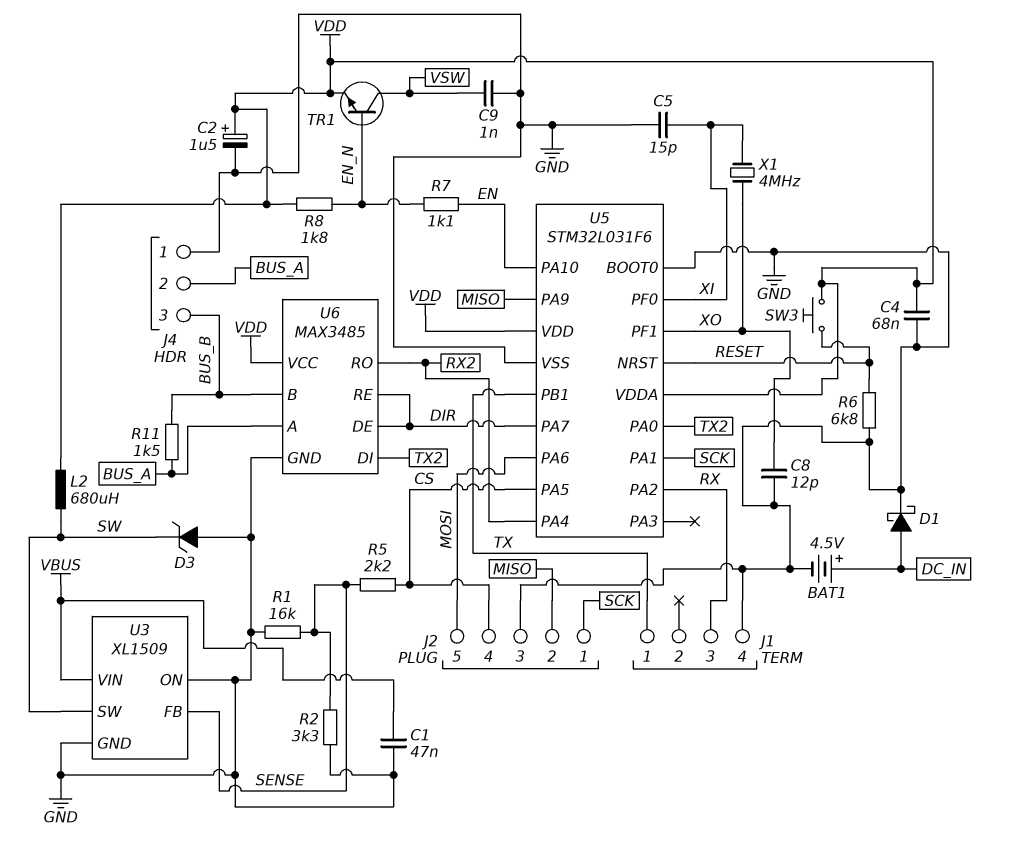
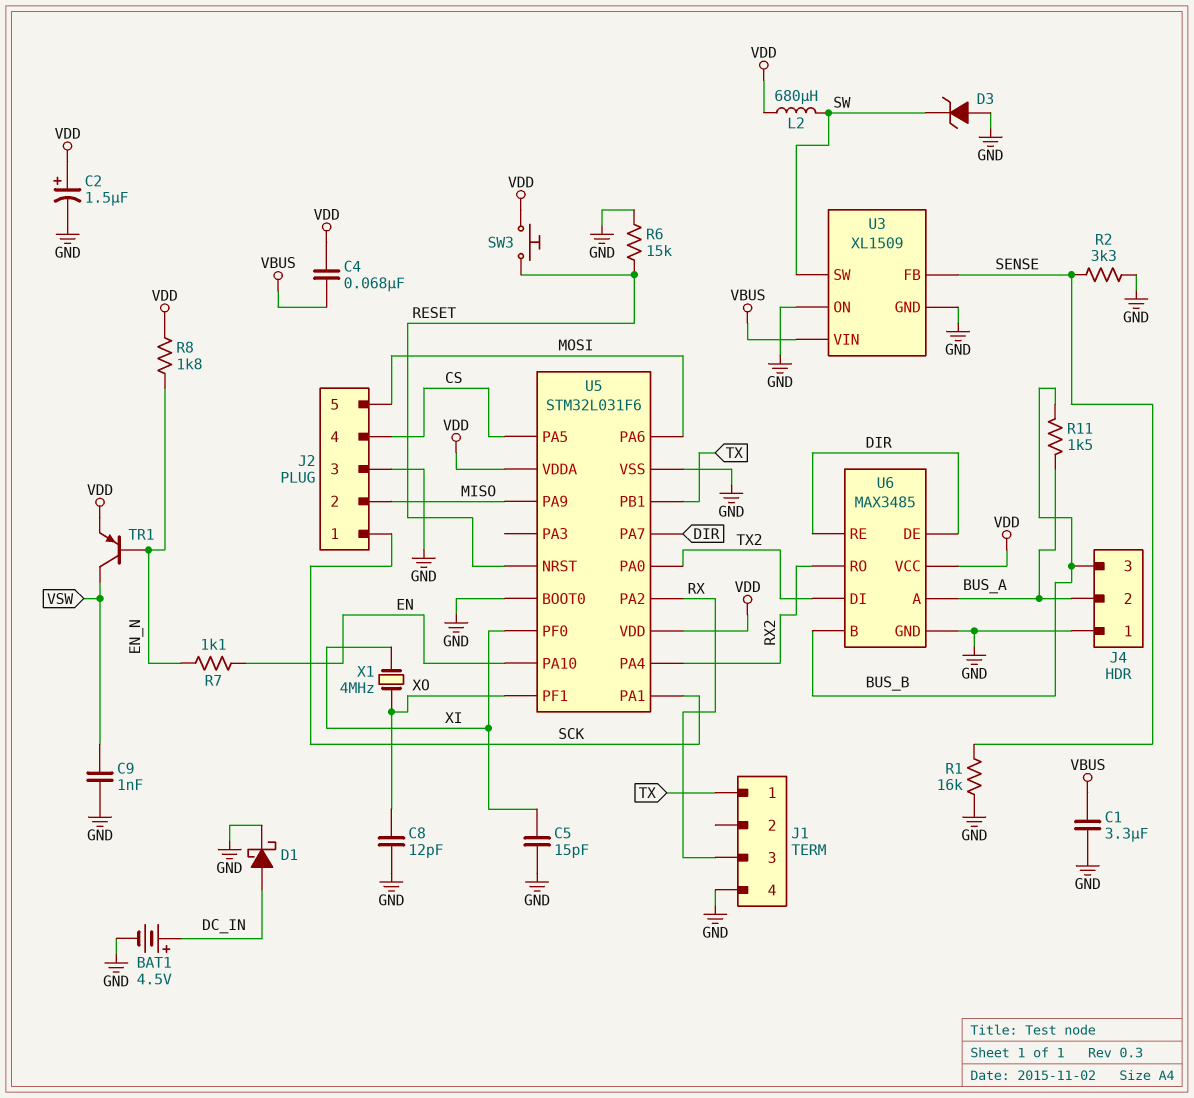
C1: 47nF (GND, VBUS) -> 3.3uF (GND, VBUS)
C4: 68nF (GND, VDD) -> 68nF (VBUS, VDD)
R5: 2.2k (CS, SENSE) -> none
R6: 6.8k (GND, RESET) -> 15k (GND, RESET)
TR1: NPN (B EN_N, C VSW, E VDD) -> PNP (B EN_N, C VSW, E VDD)

